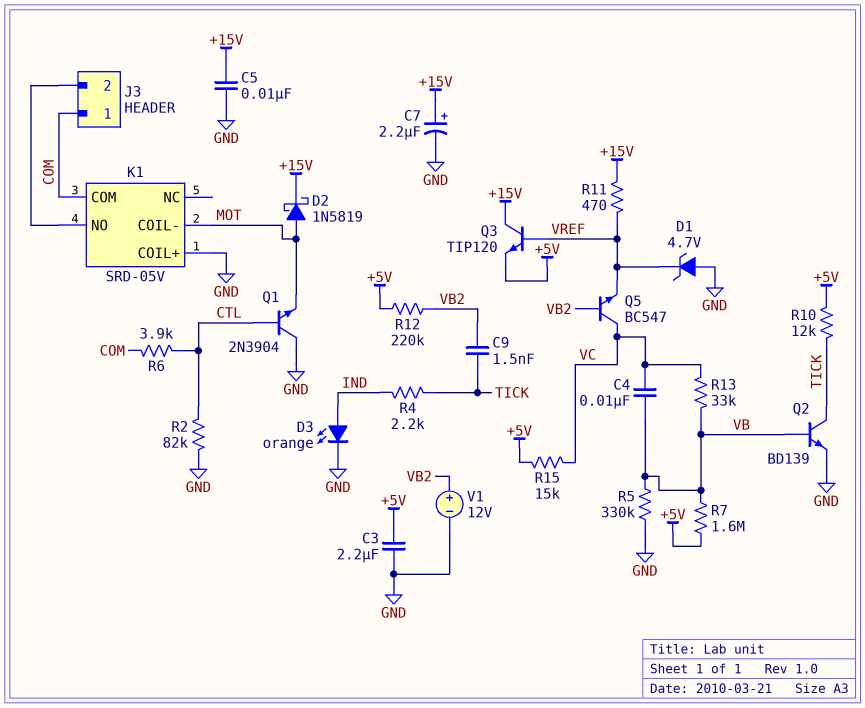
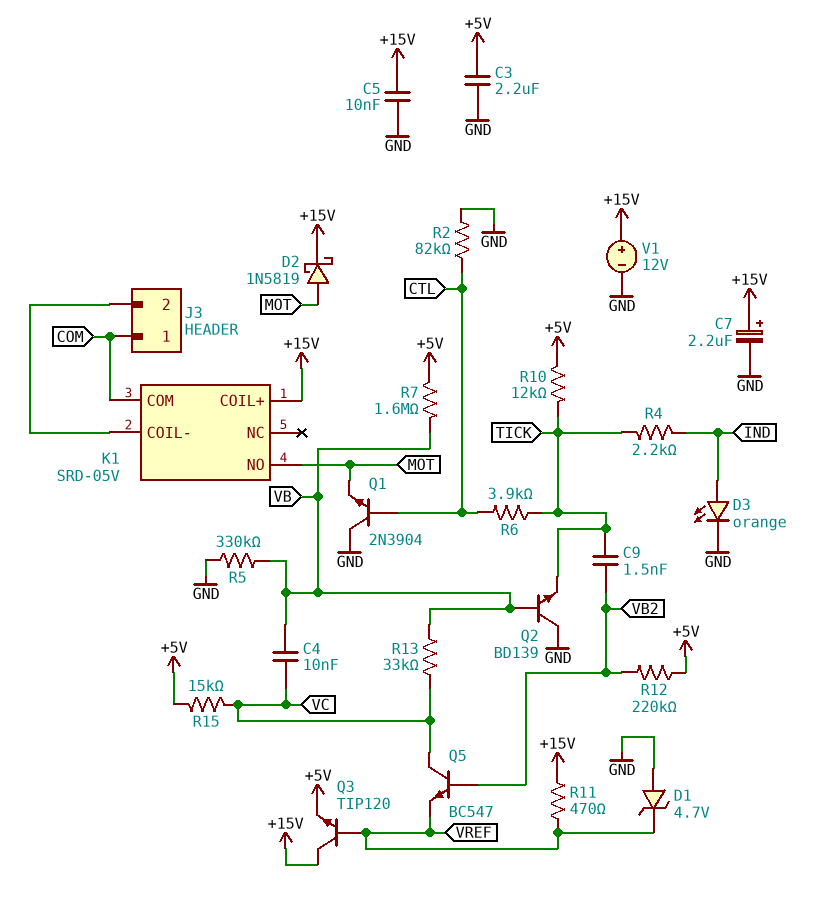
K1 pin COIL+: GND -> +15V
K1 pin COIL-: MOT -> J3/2
K1 pin NO: J3/2 -> MOT
Q2: NPN BD139 (B VB, C TICK, E GND) -> NPN BD139 (B VB, C GND, E TICK)
R6: 3.9k (COM, CTL) -> 3.9k (CTL, TICK)
V1: 12V (plus VB2, minus GND) -> 12V (plus +15V, minus GND)

